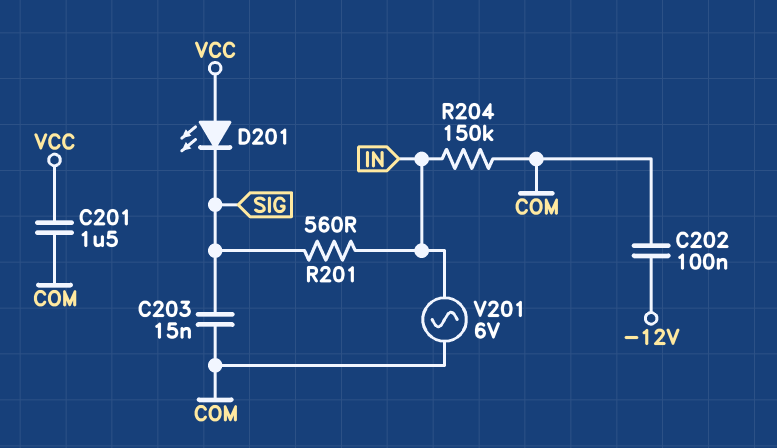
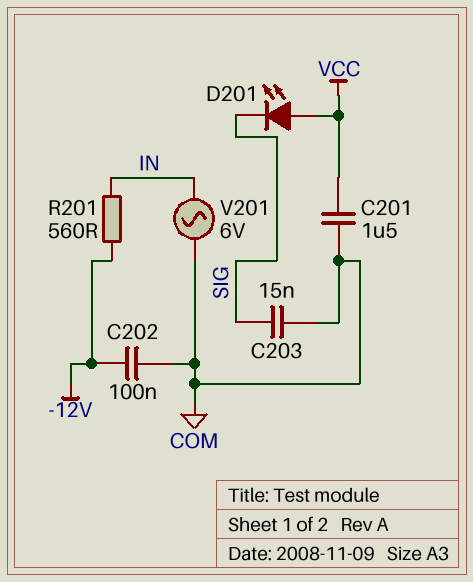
R201: 560 (IN, SIG) -> 560 (-12V, IN)
R204: 150k (COM, IN) -> none

